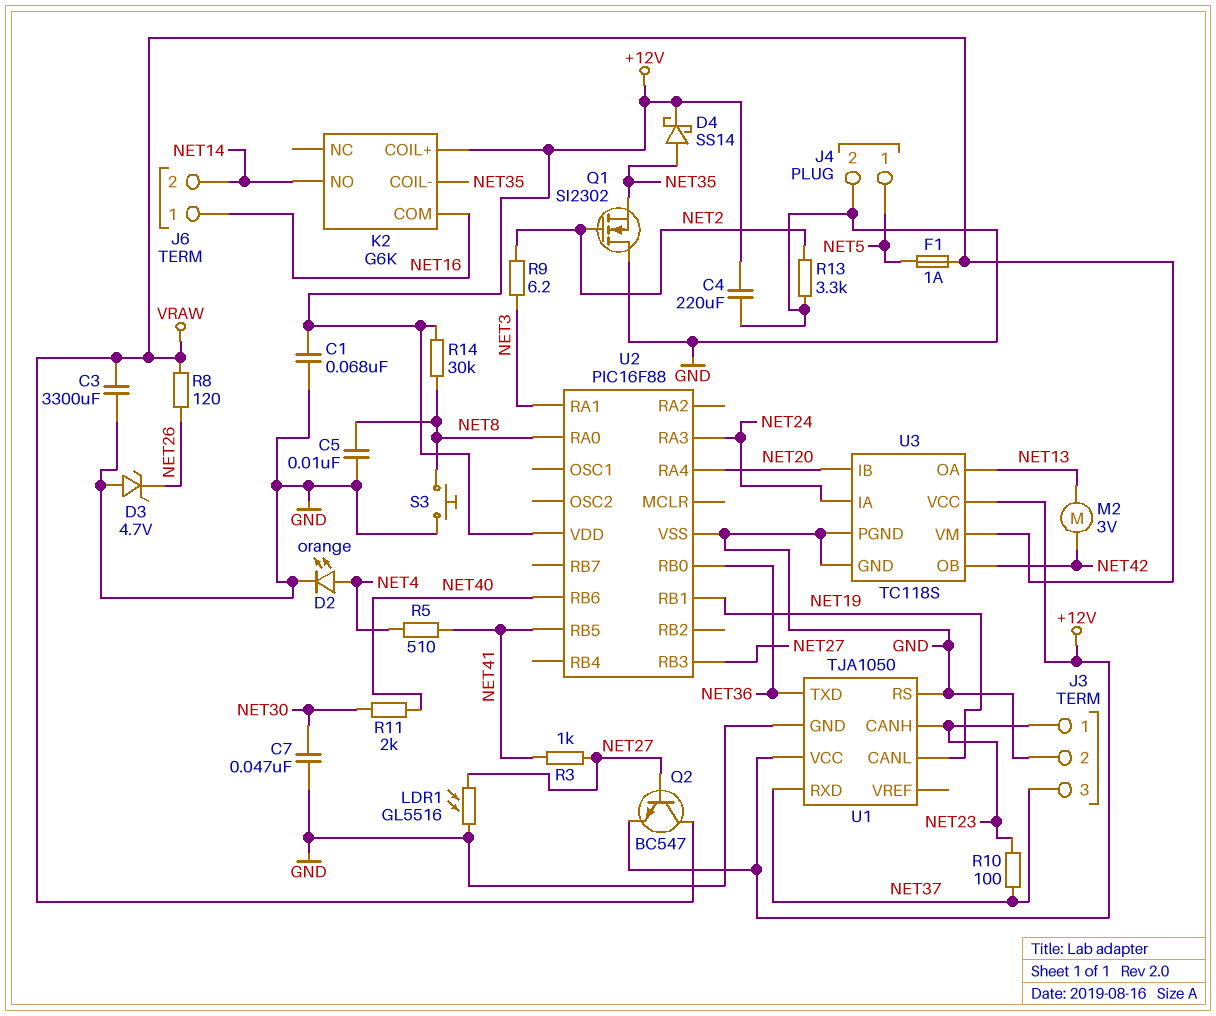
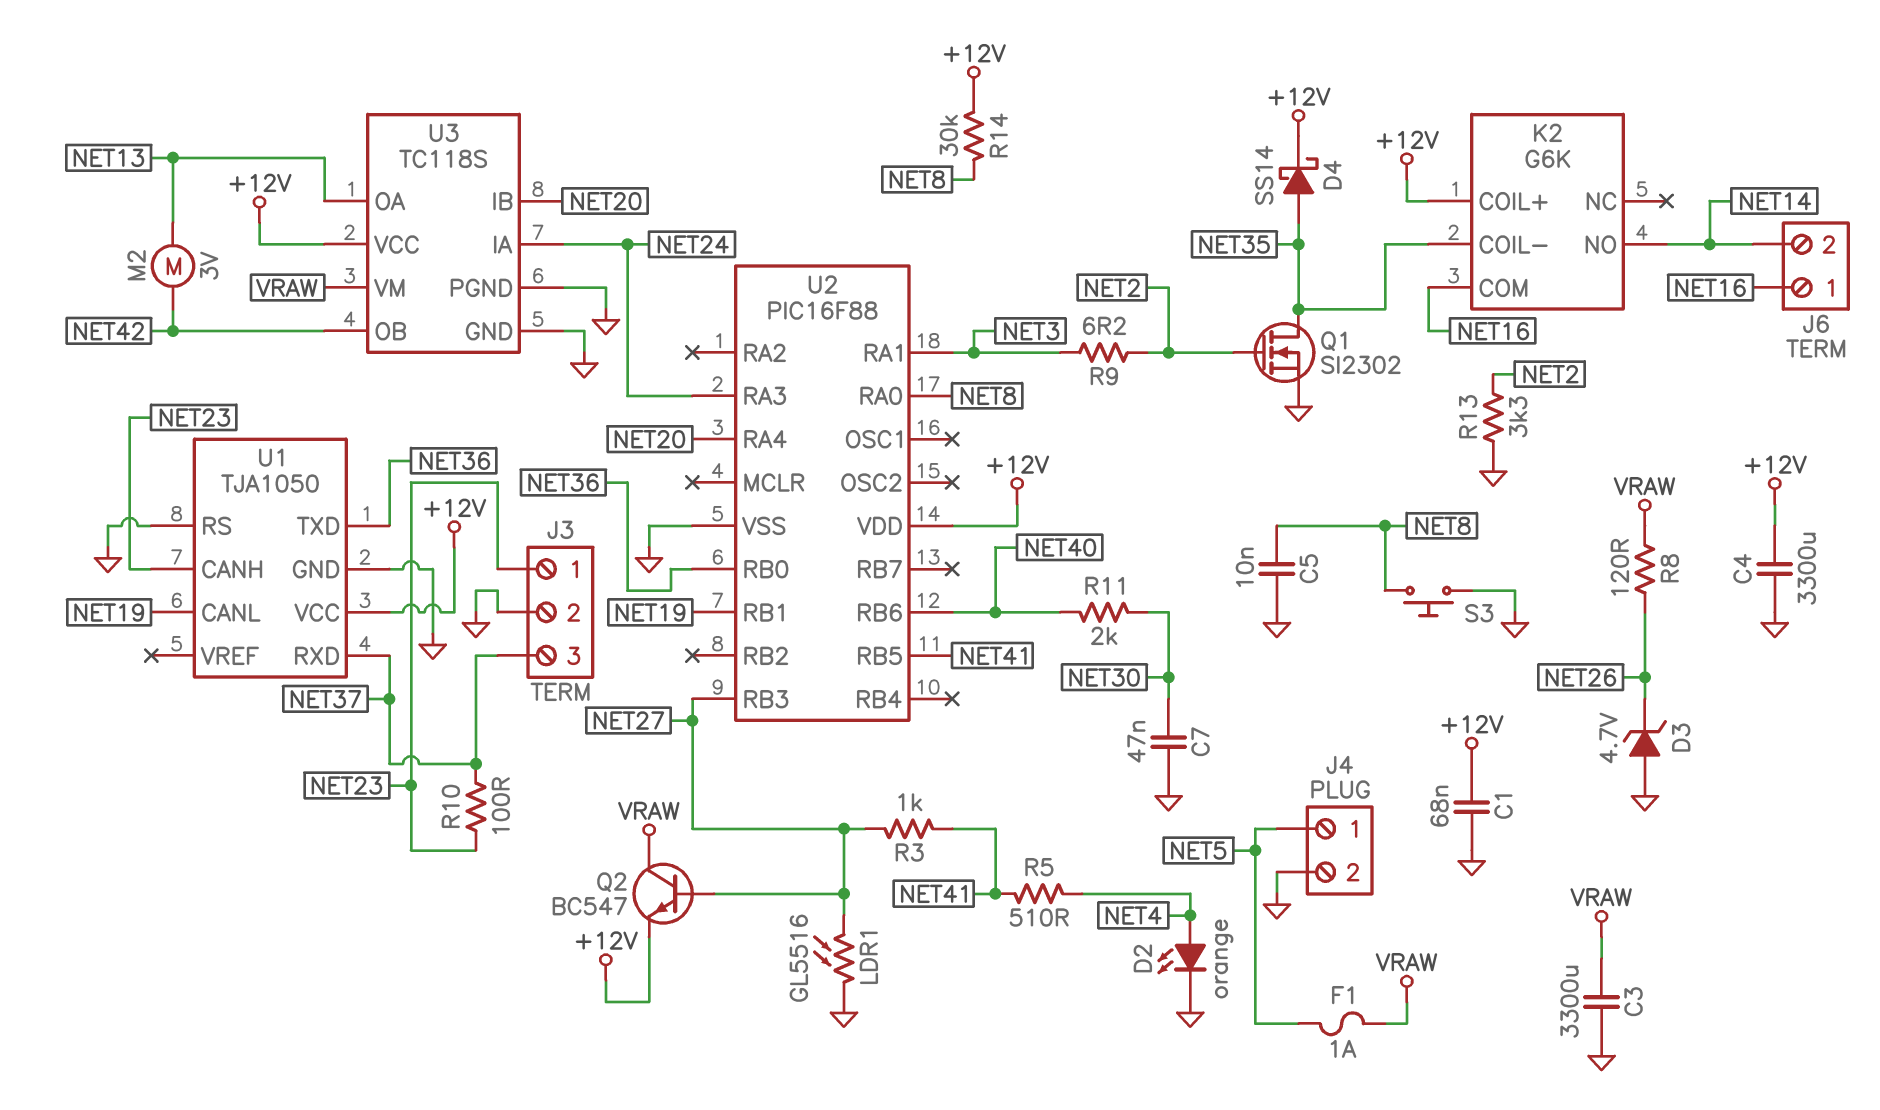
C4: 220uF (+12V, GND) -> 3300uF (+12V, GND)
Q1: NMOS SI2302 (G NET2, D GND, S NET35) -> NMOS SI2302 (G NET2, D NET35, S GND)

